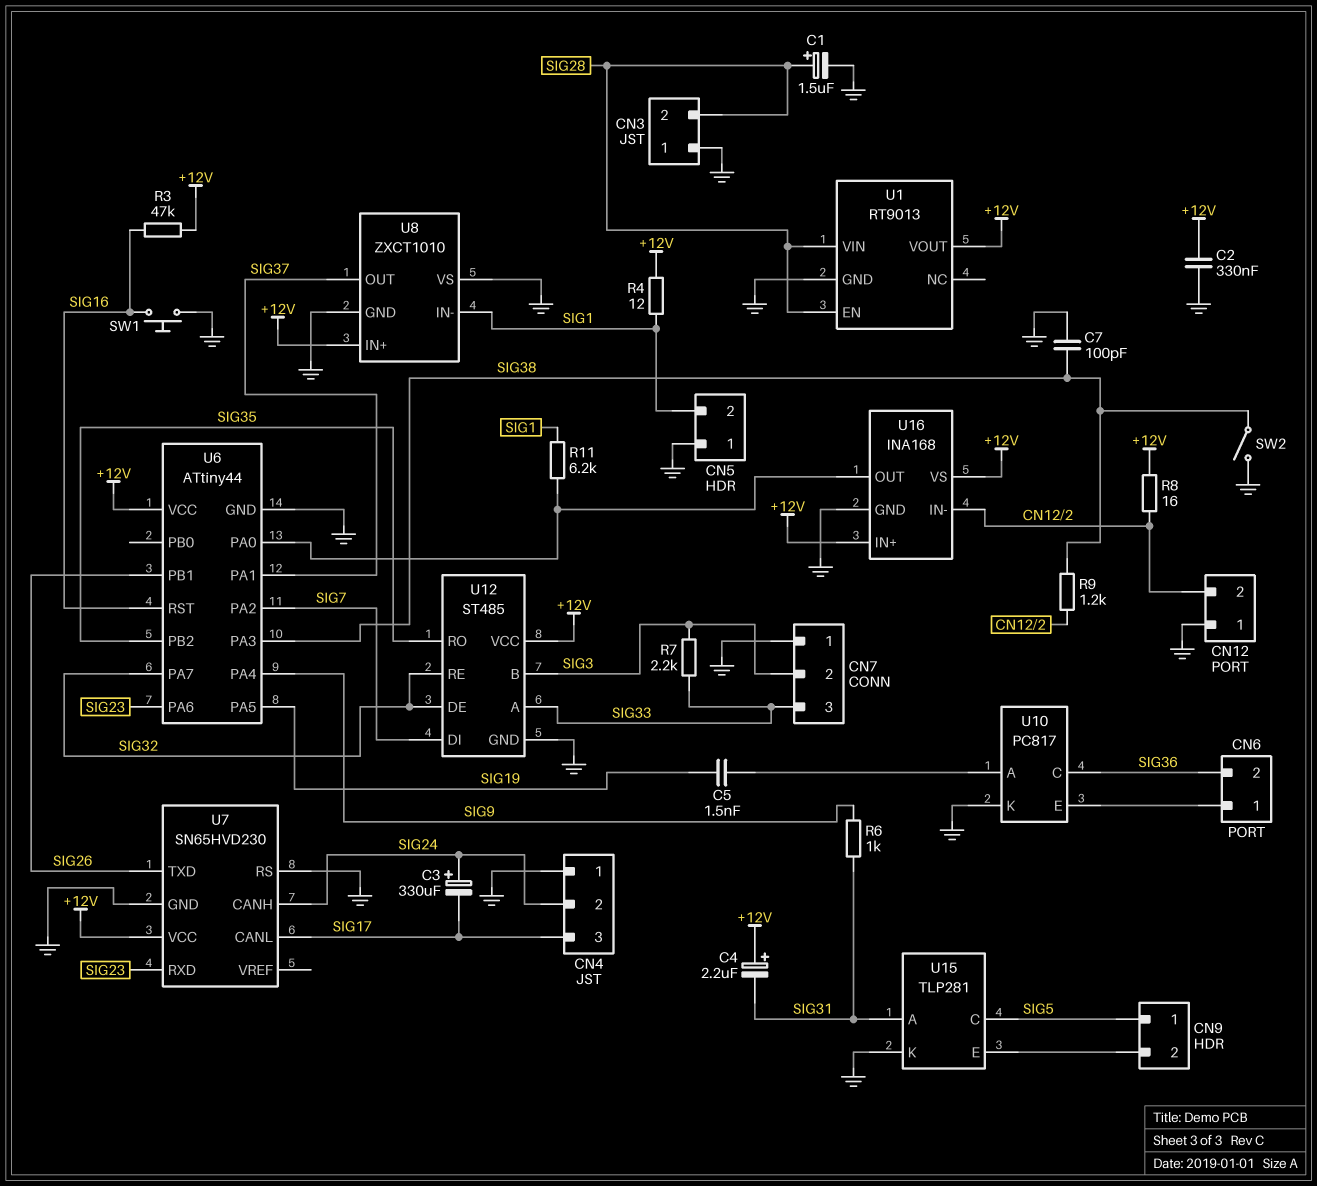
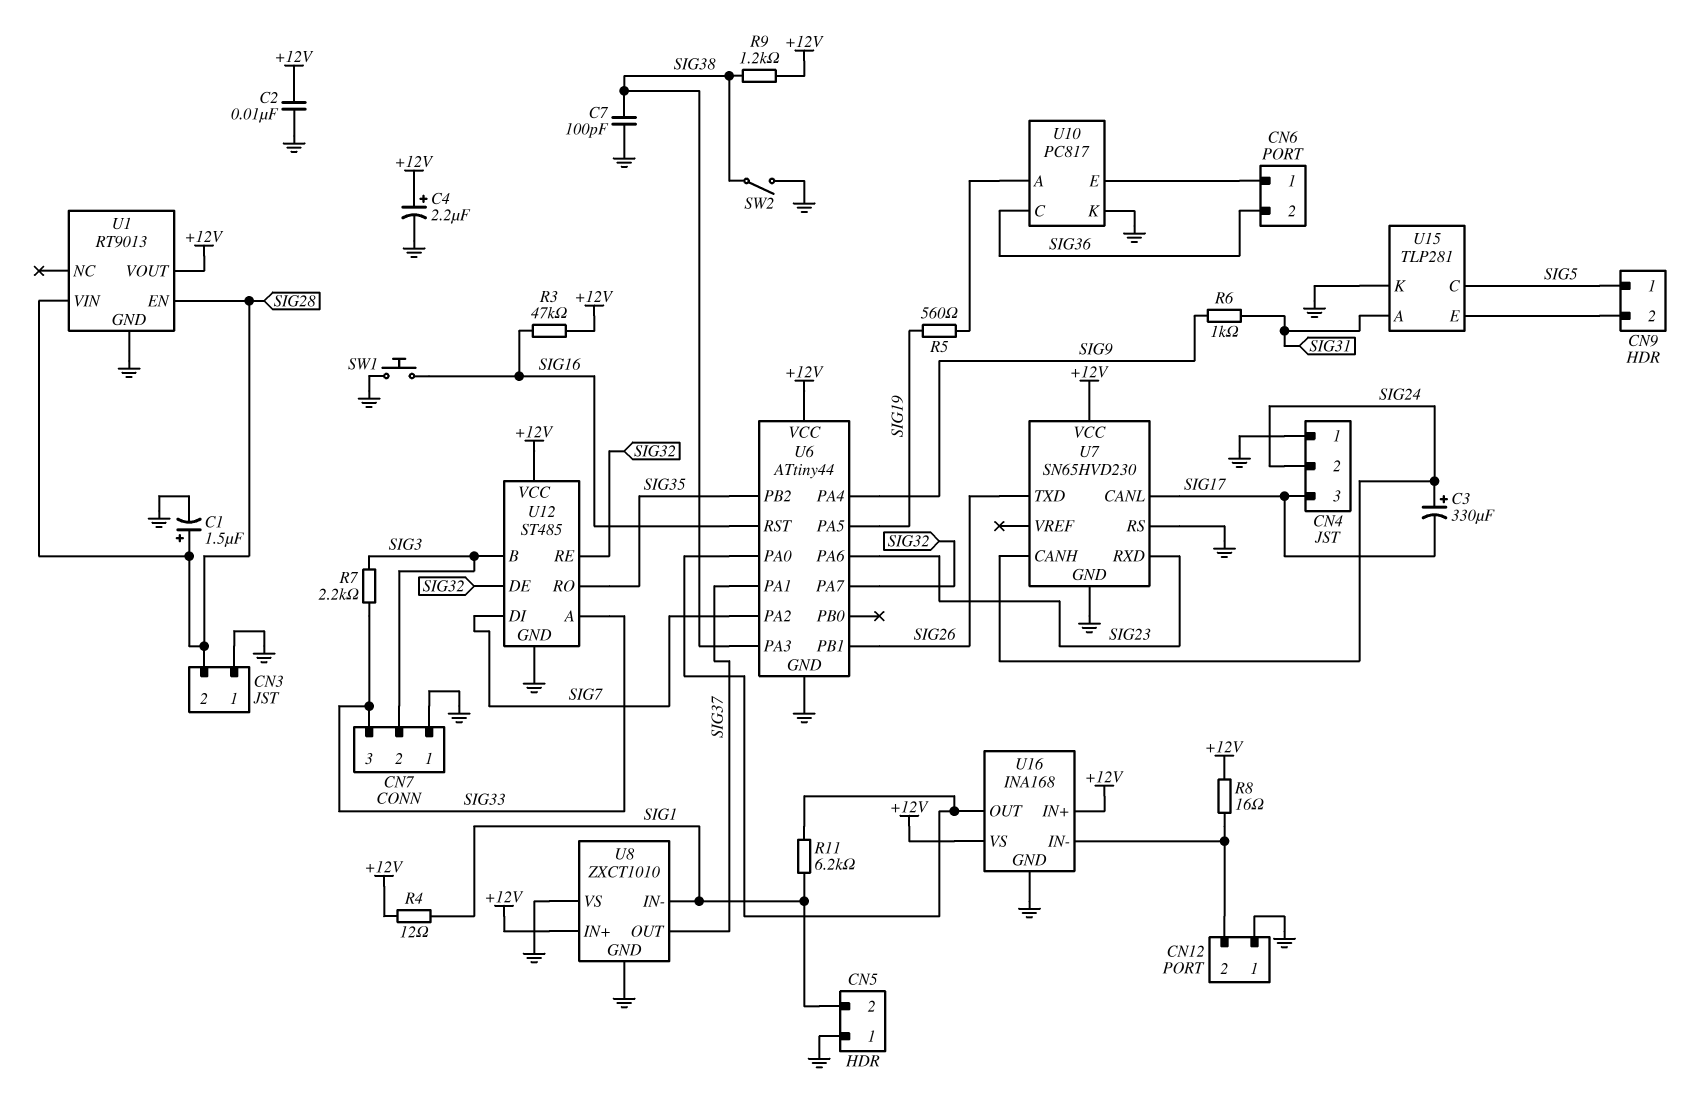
C2: 330nF (+12V, GND) -> 10nF (+12V, GND)
C4: 2.2uF (plus +12V, minus SIG31) -> 2.2uF (plus +12V, minus GND)
C5: 1.5nF (SIG19, U10/A) -> none
R5: none -> 560 (SIG19, U10/A)
R9: 1.2k (CN12/2, SIG38) -> 1.2k (+12V, SIG38)

